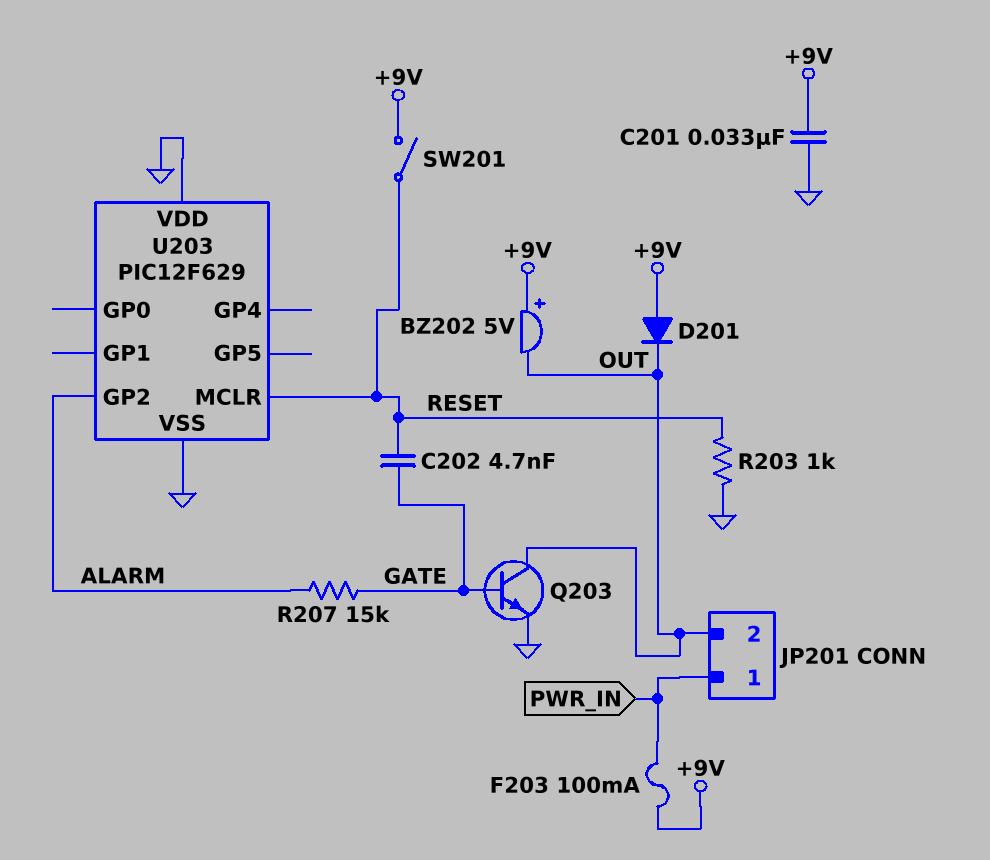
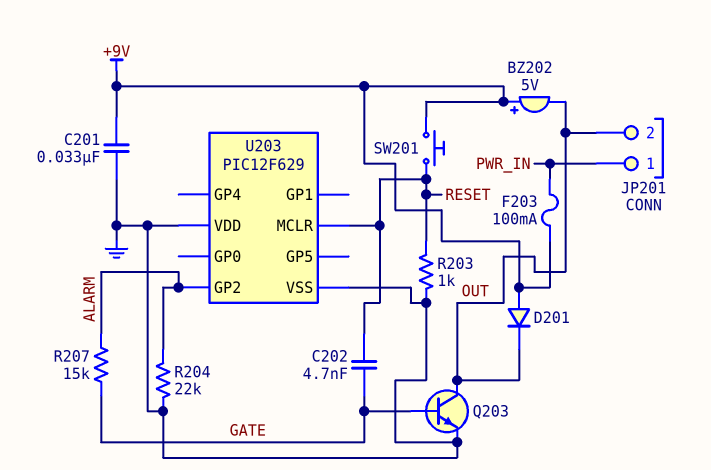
R204: none -> 22k (ALARM, GND)
SW201: switch (+9V, RESET) -> button (+9V, RESET)

